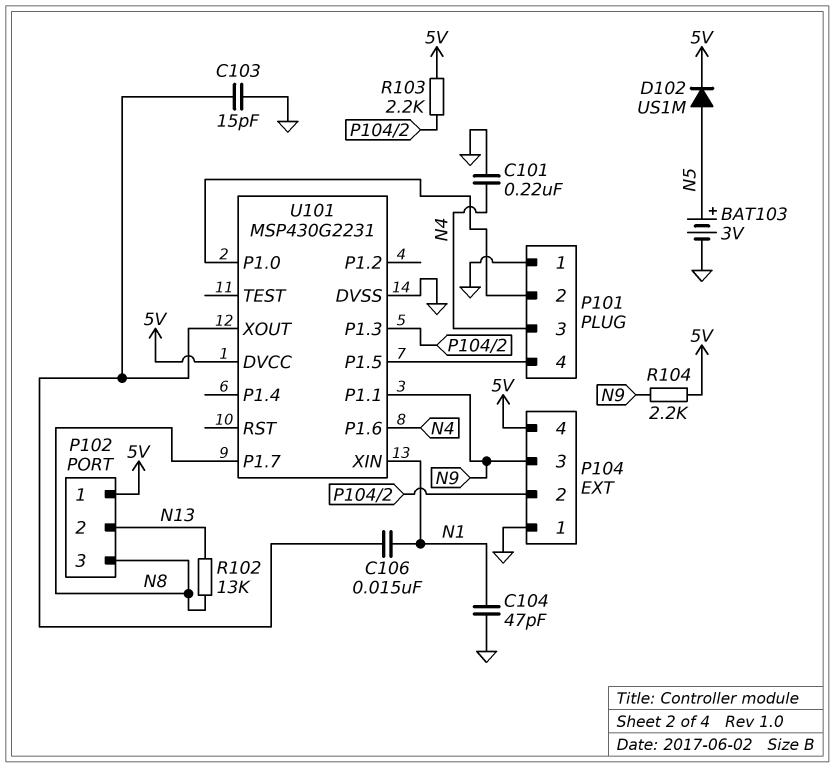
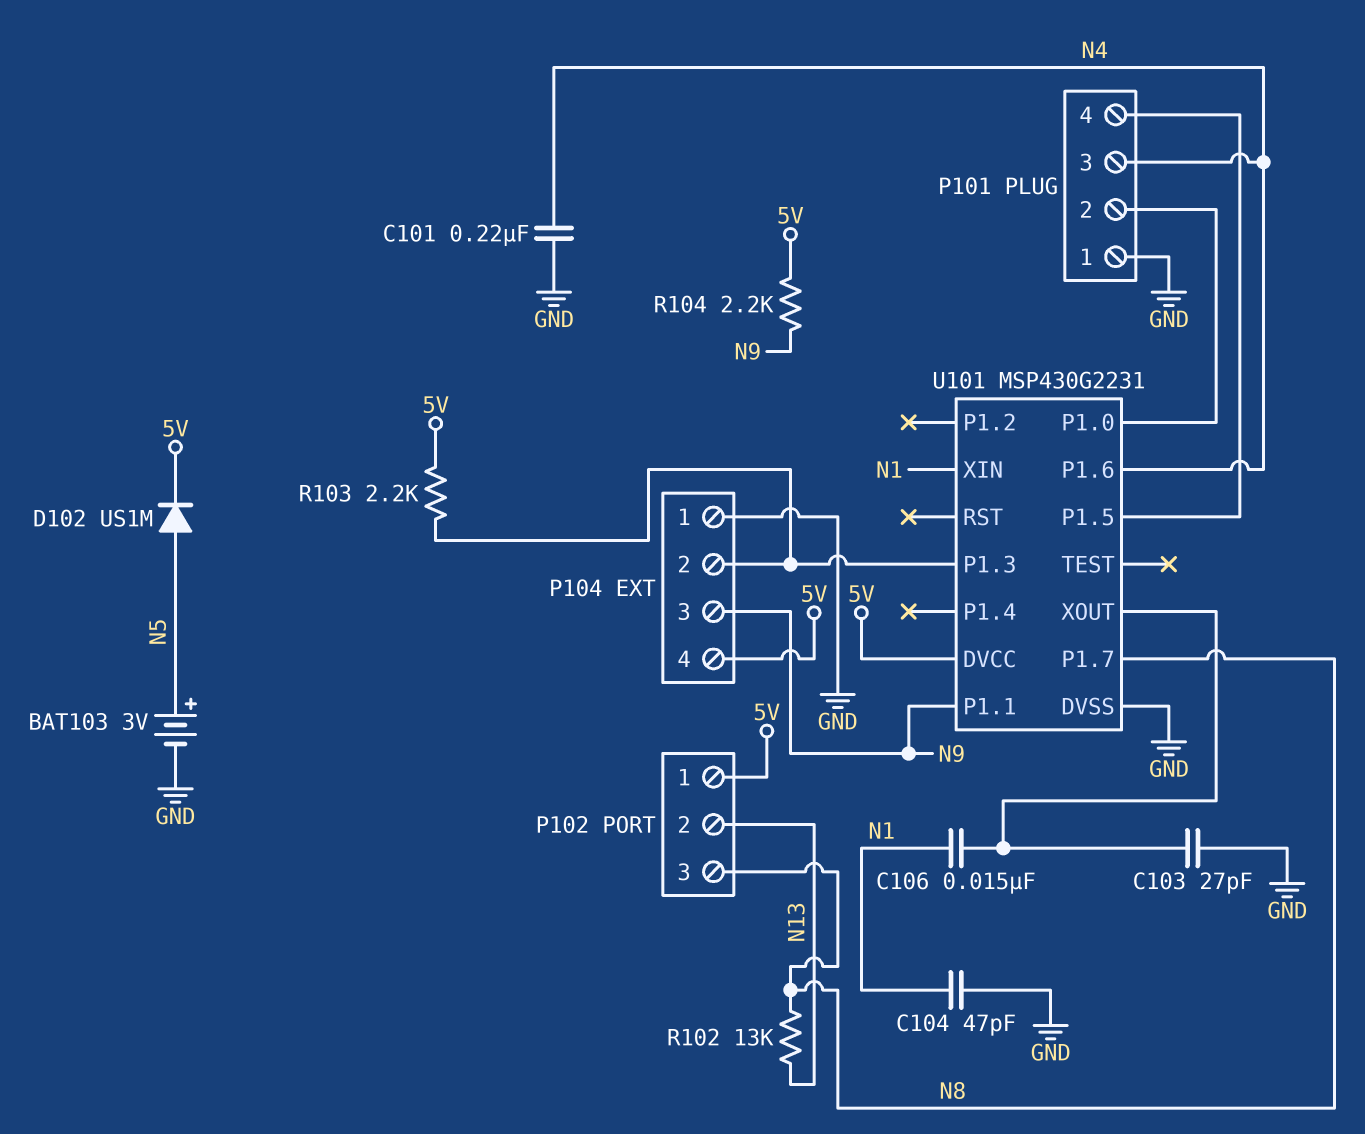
C103: 15pF (GND, U101/XOUT) -> 27pF (GND, U101/XOUT)

